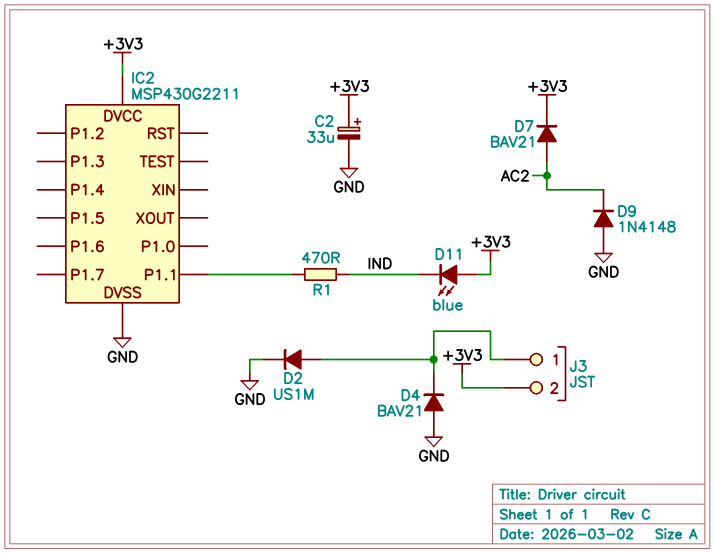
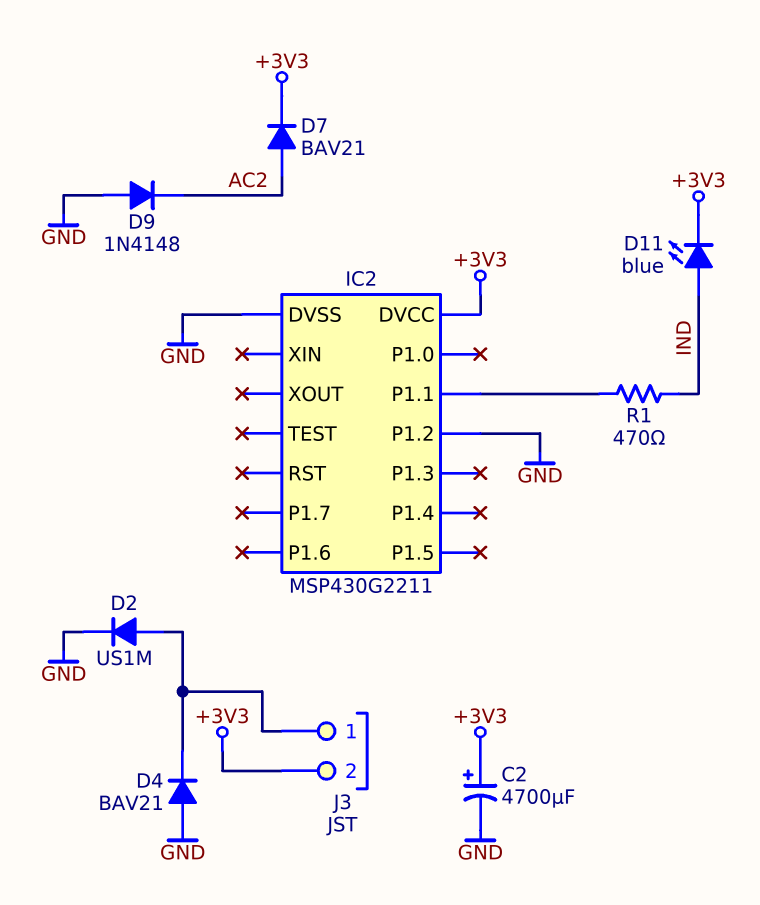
C2: 33uF (plus +3V3, minus GND) -> 4700uF (plus +3V3, minus GND)
D11: LED blue (A +3V3, K IND) -> LED blue (A IND, K +3V3)
IC2 pin P1.2: none -> GND

